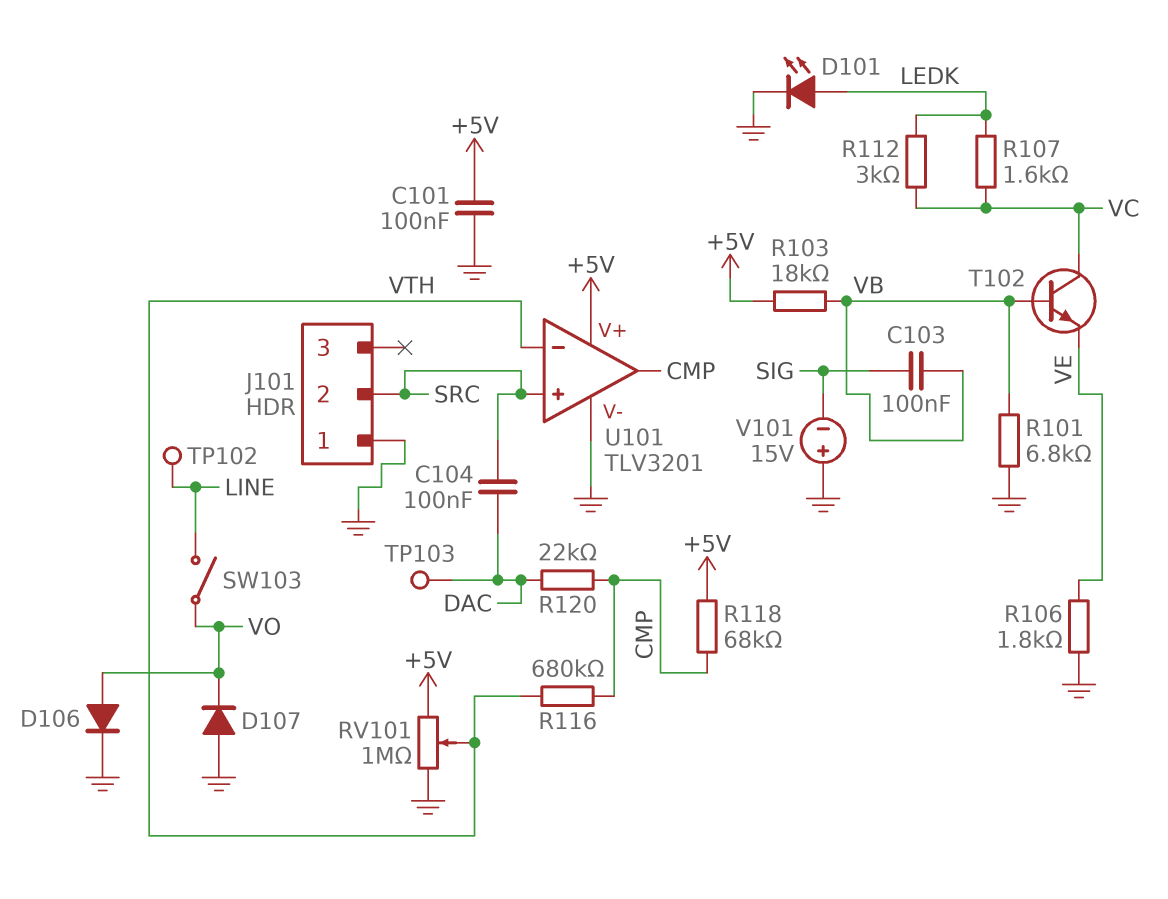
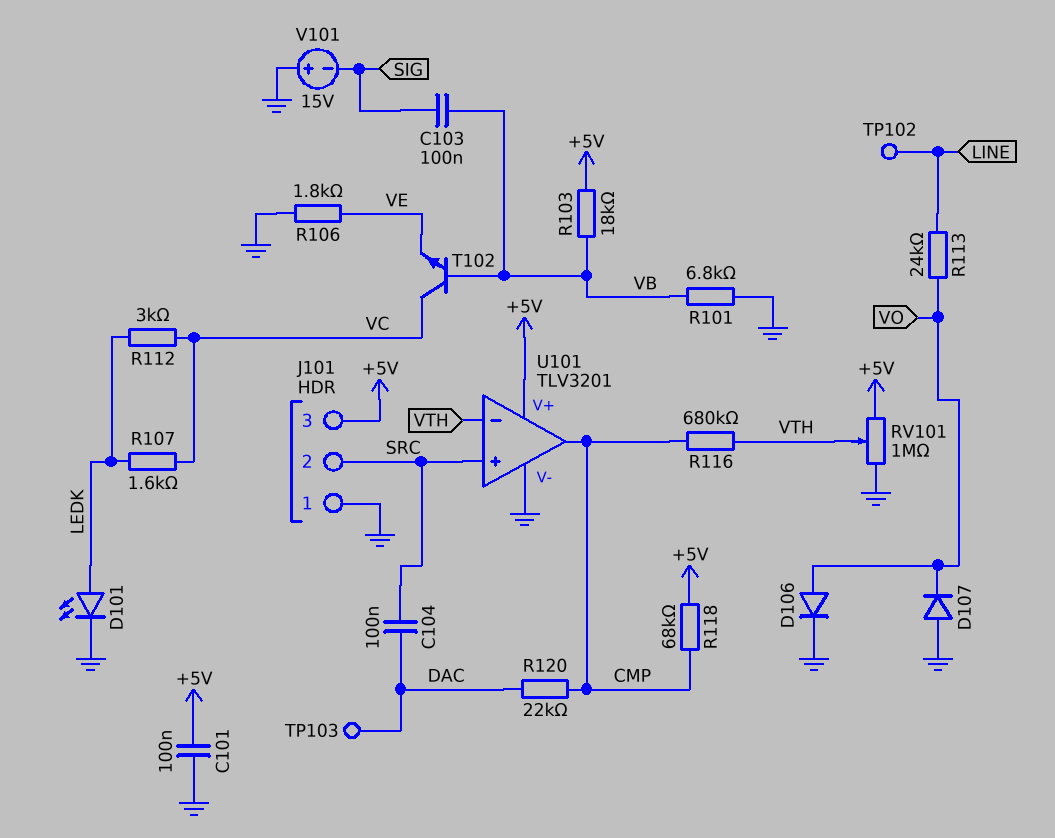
J101 pin 3: none -> +5V
R113: none -> 24k (LINE, VO)
SW103: switch (LINE, VO) -> none

